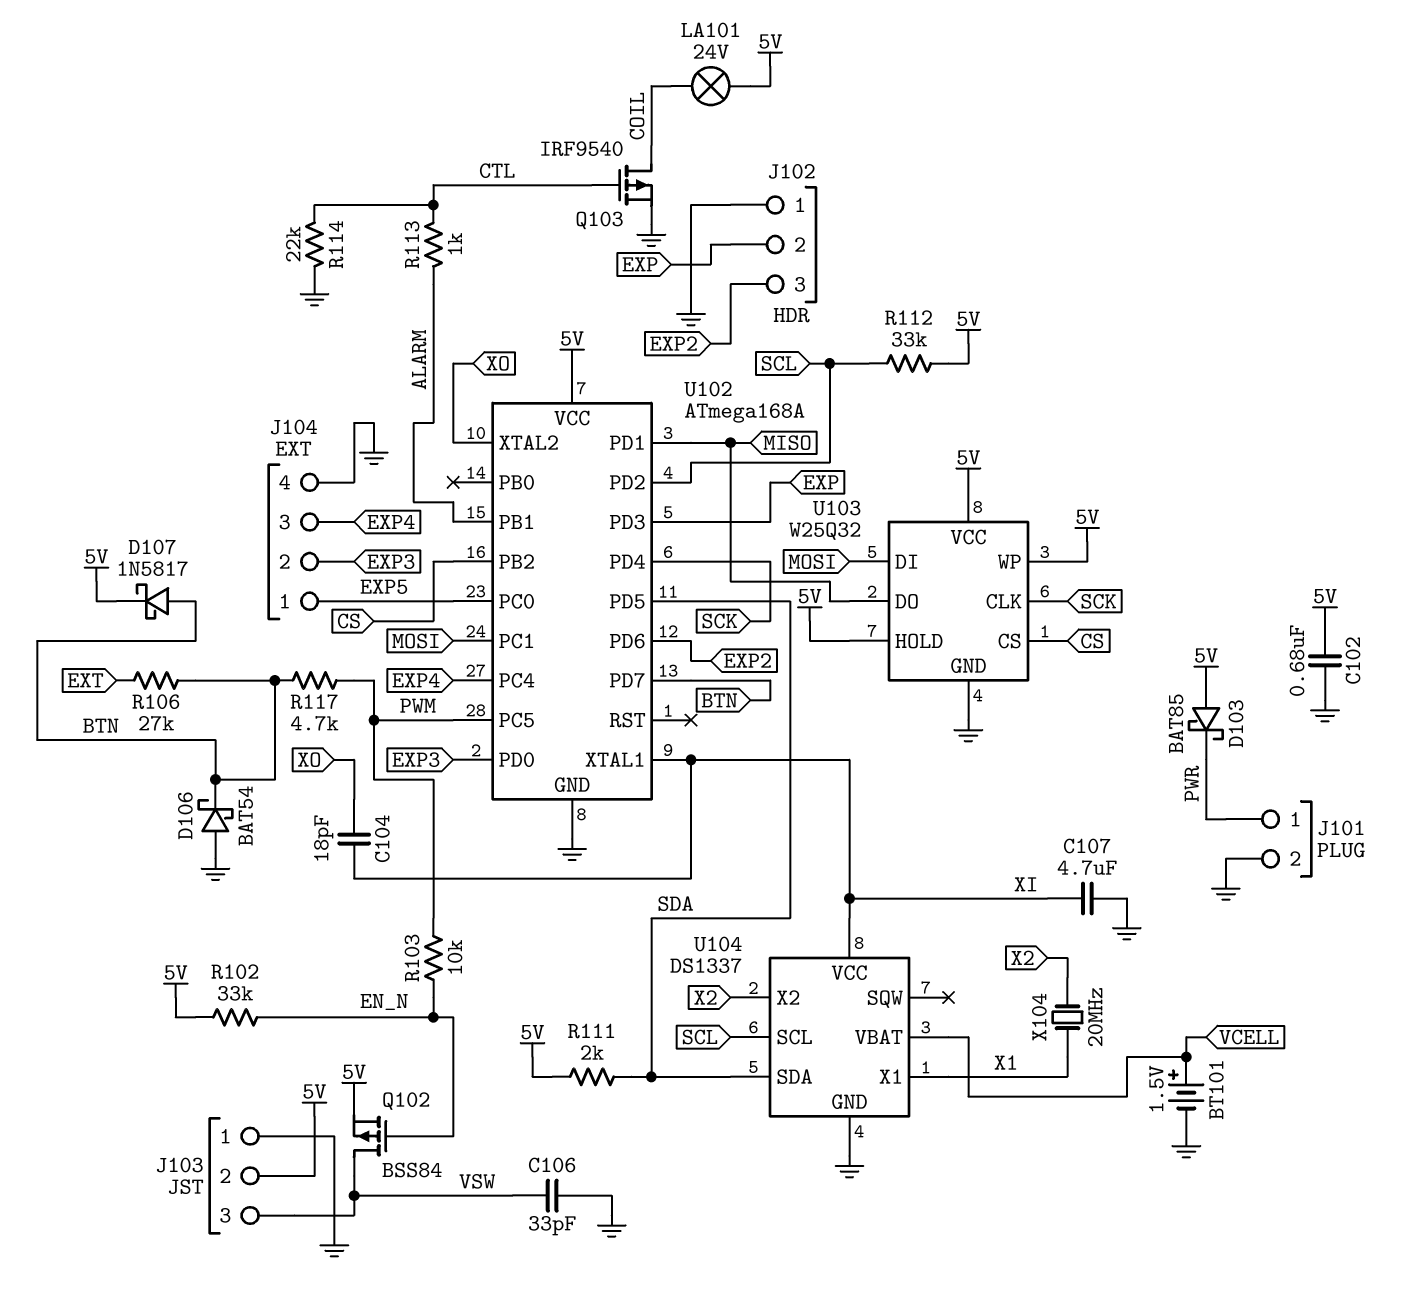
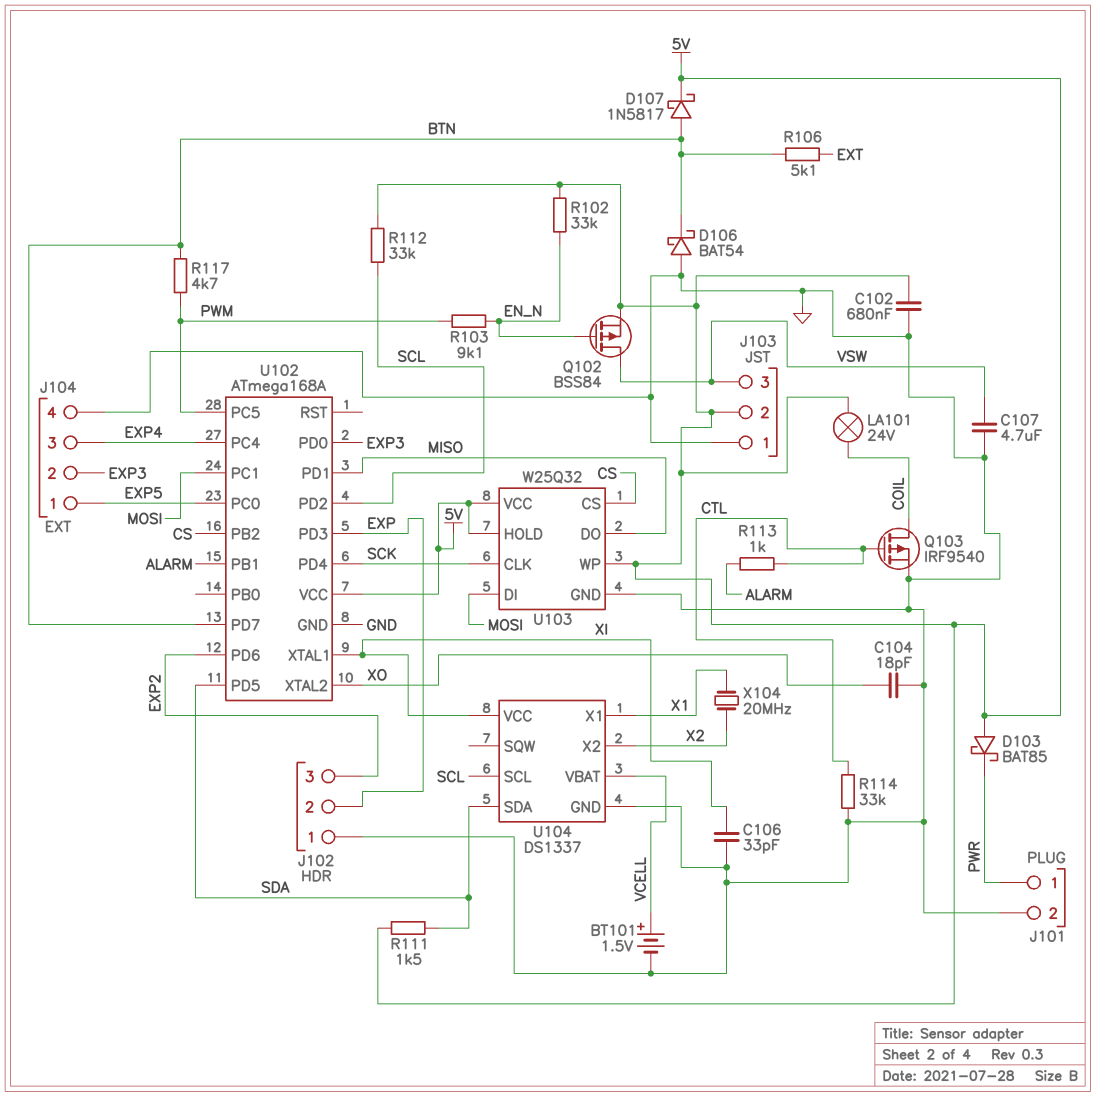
C104: 18pF (XI, XO) -> 18pF (GND, XO)
C106: 33pF (GND, VSW) -> 33pF (GND, XI)
C107: 4.7uF (GND, XI) -> 4.7uF (GND, VSW)
R103: 10k (EN_N, PWM) -> 9.1k (EN_N, PWM)
R106: 27k (BTN, EXT) -> 5.1k (BTN, EXT)
R111: 2k (5V, SDA) -> 1.5k (5V, SDA)
R114: 22k (CTL, GND) -> 33k (CTL, GND)

